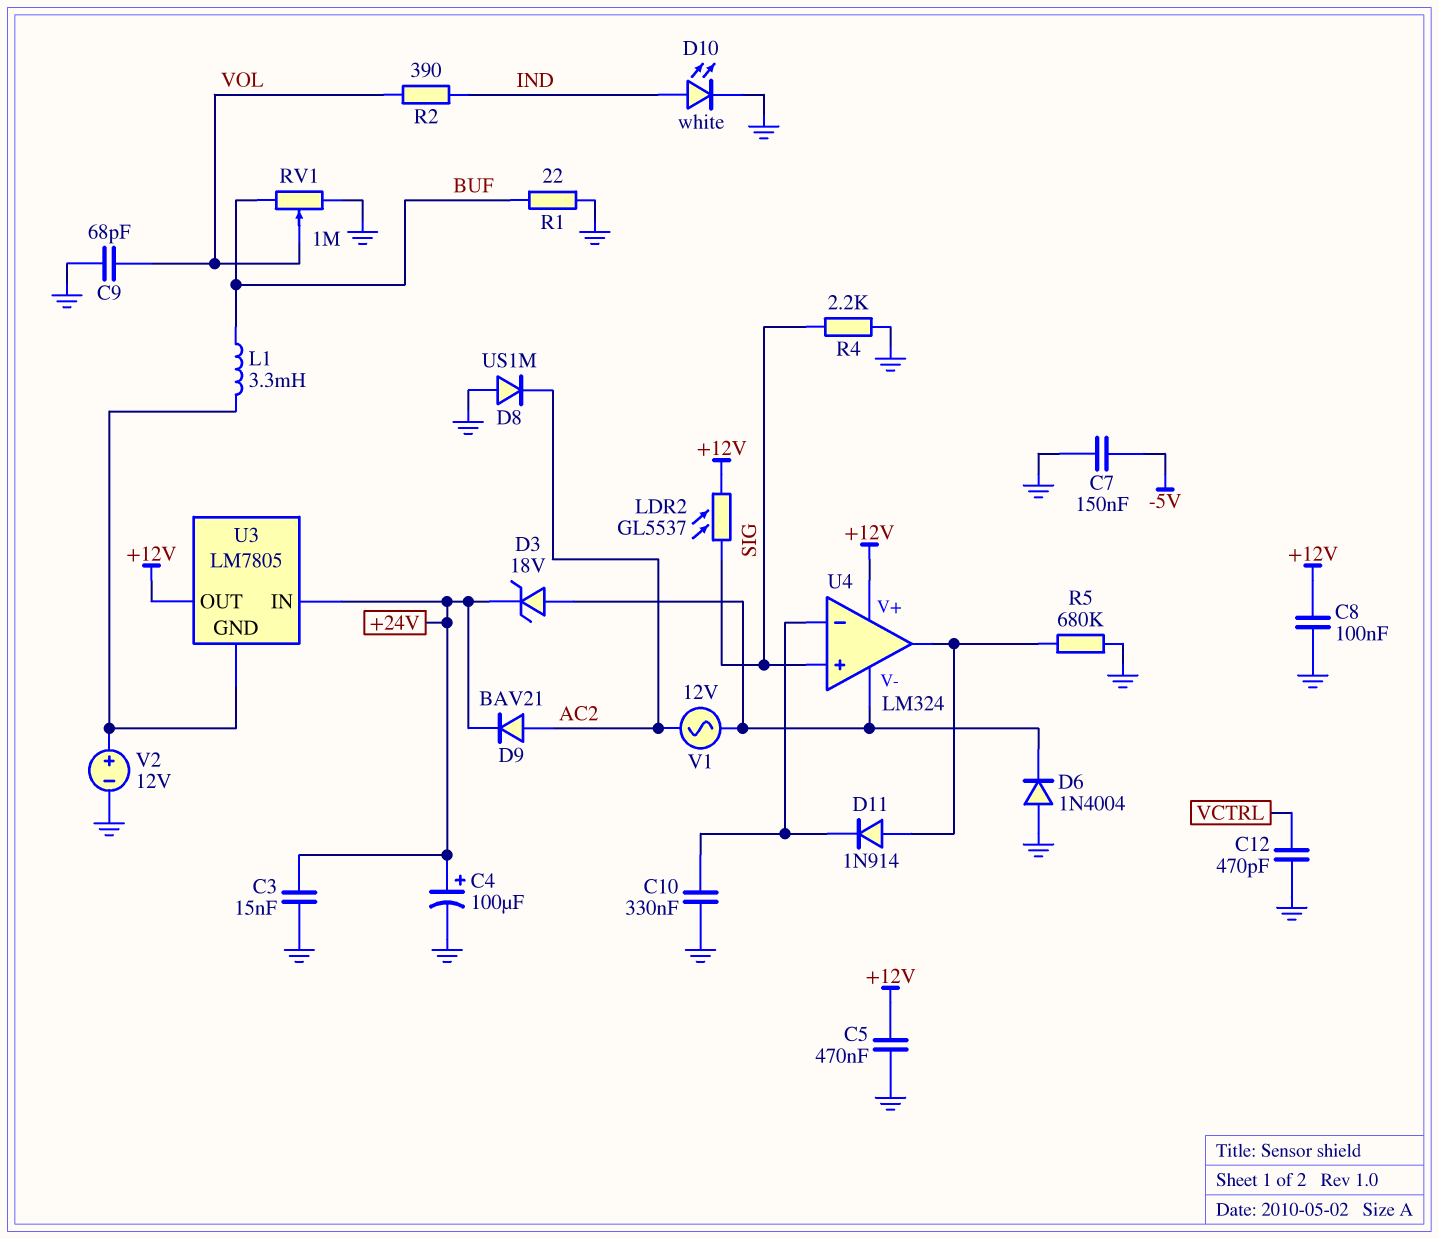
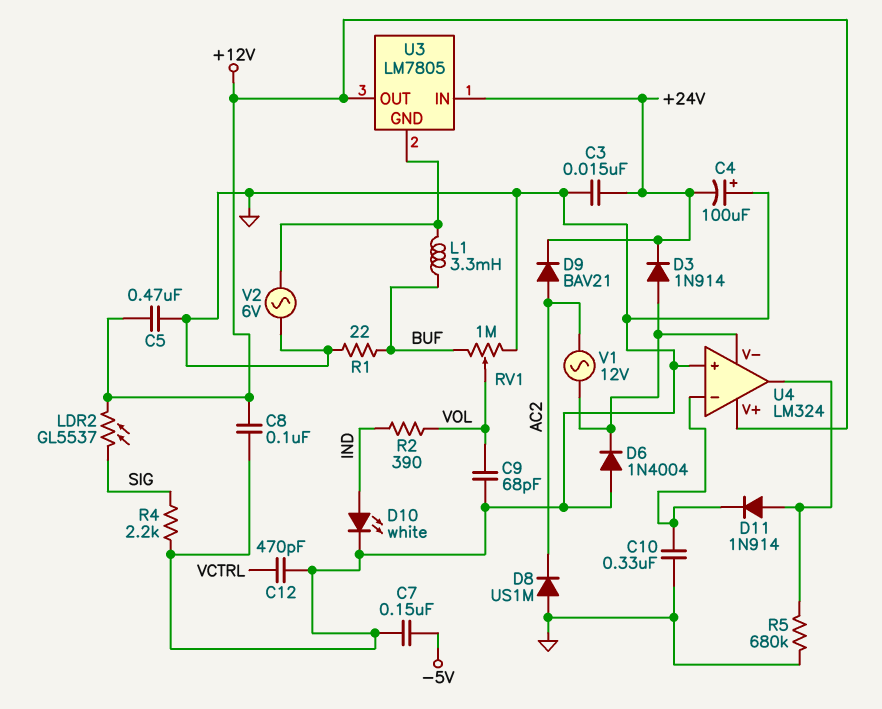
C4: 100uF (plus +24V, minus GND) -> 100uF (plus GND, minus +24V)
D3: zener 18V (A U4/V-, K +24V) -> diode 1N914 (A U4/V-, K +24V)
U4 pin in+: SIG -> GND
V2: 12V (plus U3/GND, minus GND) -> AC 6V (GND, U3/GND)

